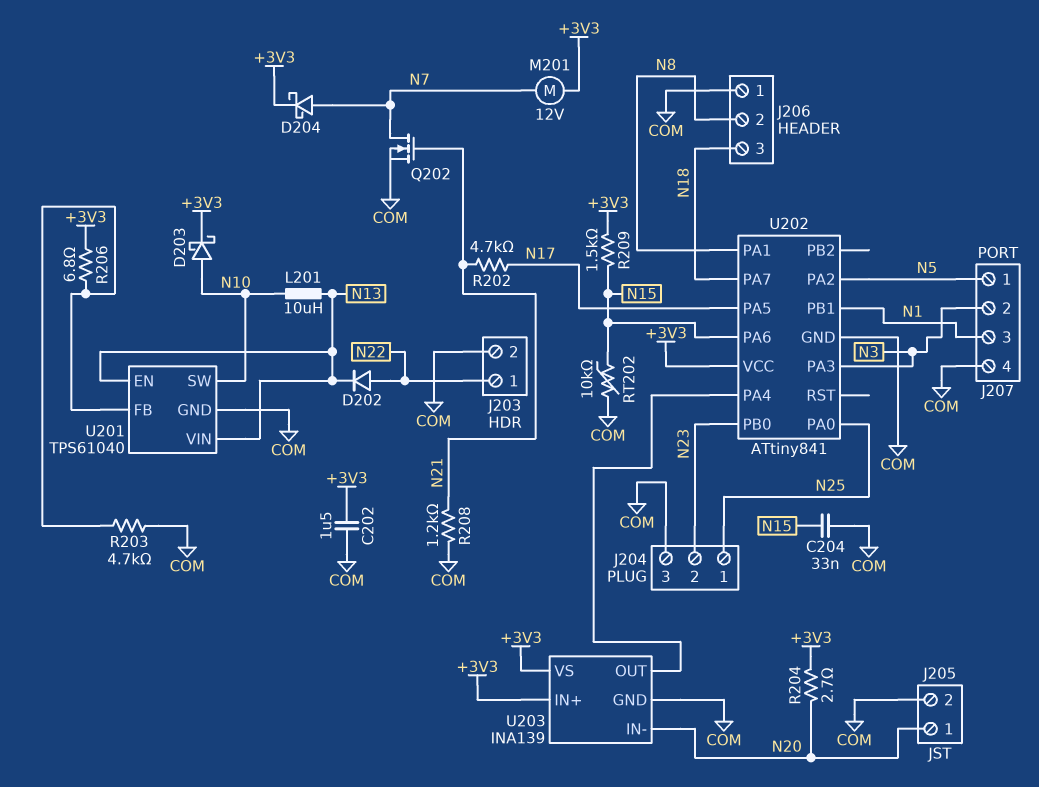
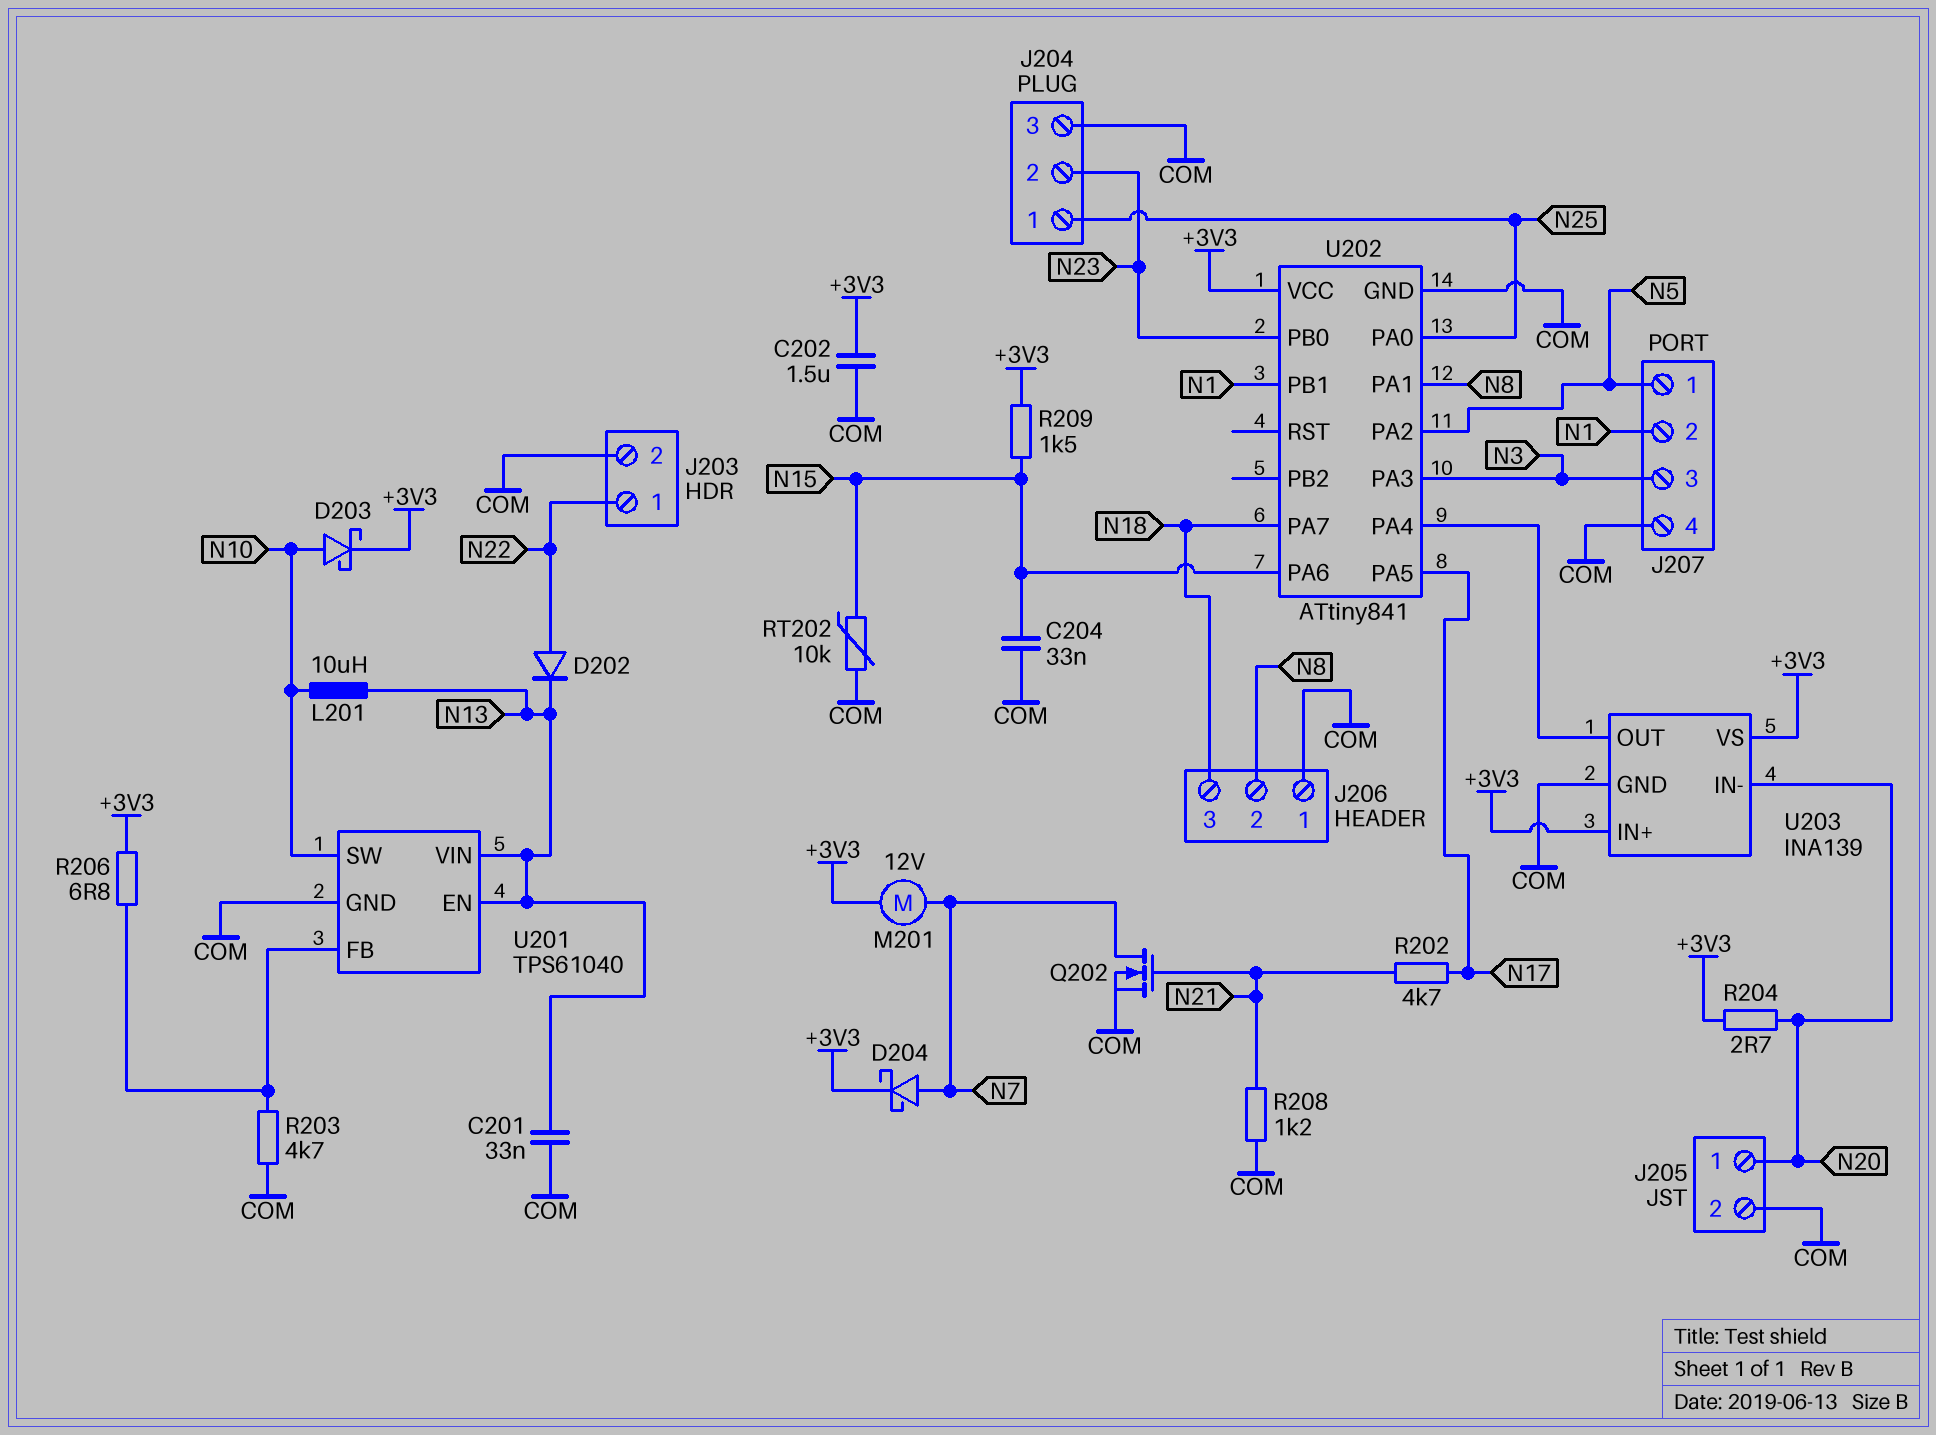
C201: none -> 33nF (COM, N13)
J207 pin 2: N3 -> N1
J207 pin 3: N1 -> N3

